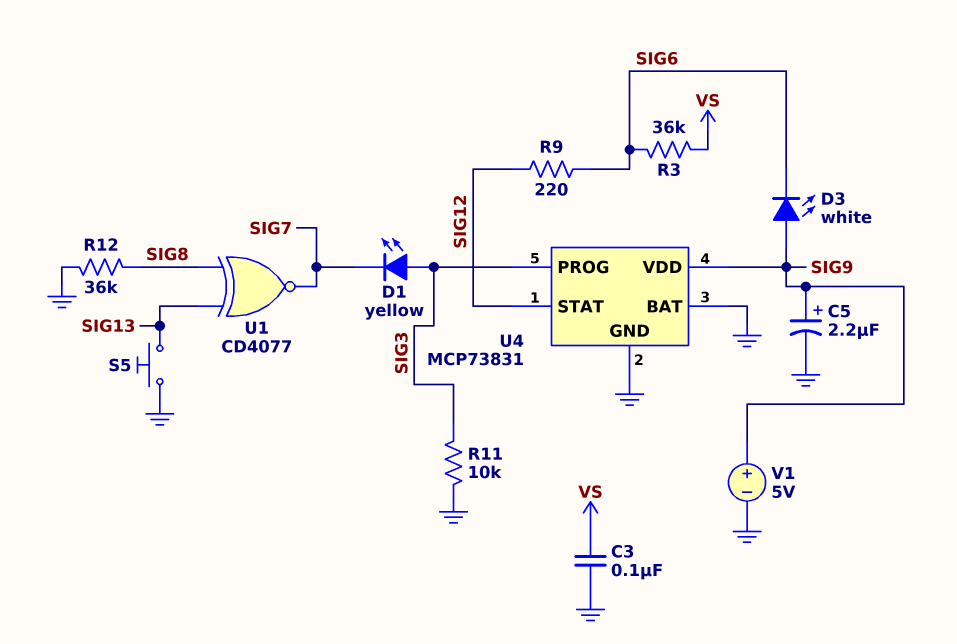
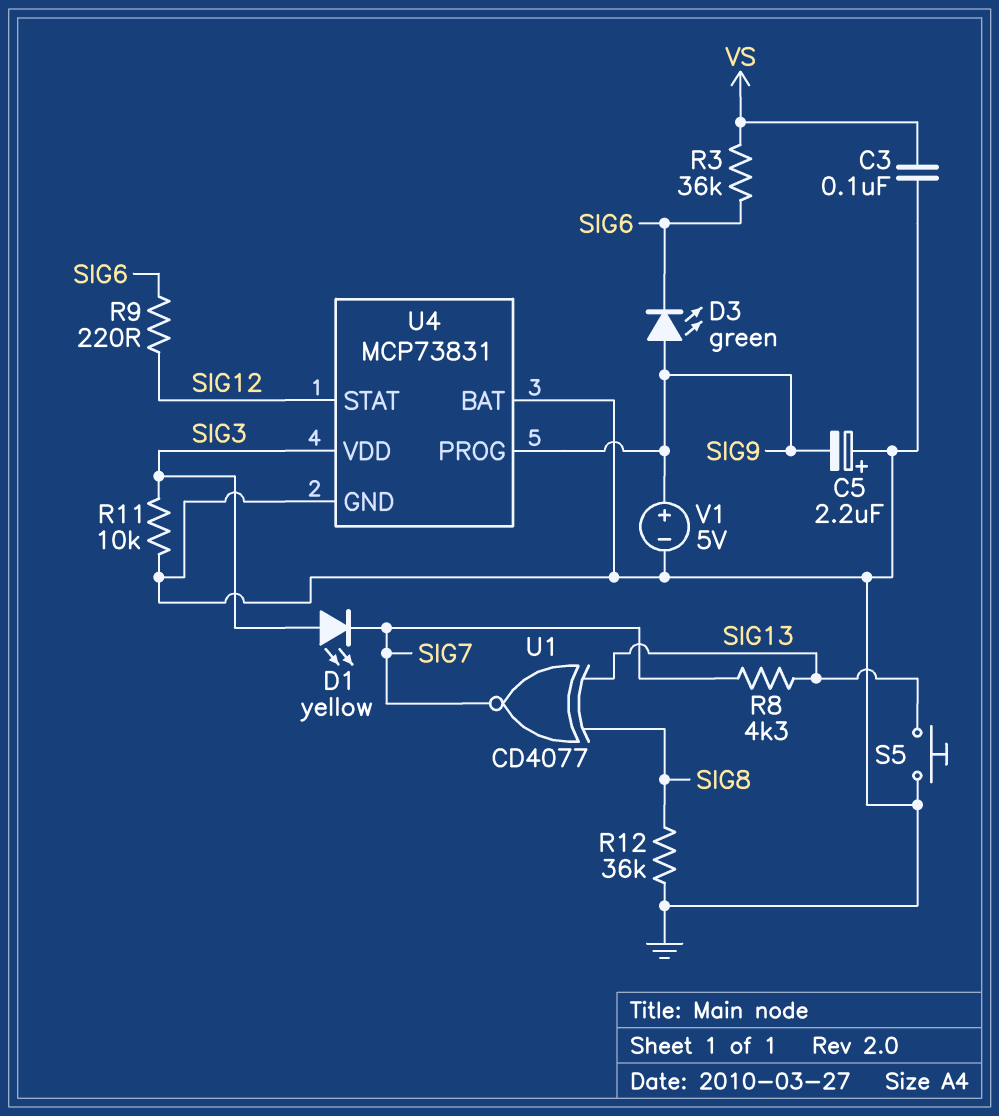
C5: 2.2uF (plus SIG9, minus GND) -> 2.2uF (plus GND, minus SIG9)
D3: LED white (A SIG9, K SIG6) -> LED green (A SIG9, K SIG6)
R8: none -> 4.3k (SIG7, SIG13)
U4 pin PROG: SIG3 -> SIG9
U4 pin VDD: SIG9 -> SIG3

